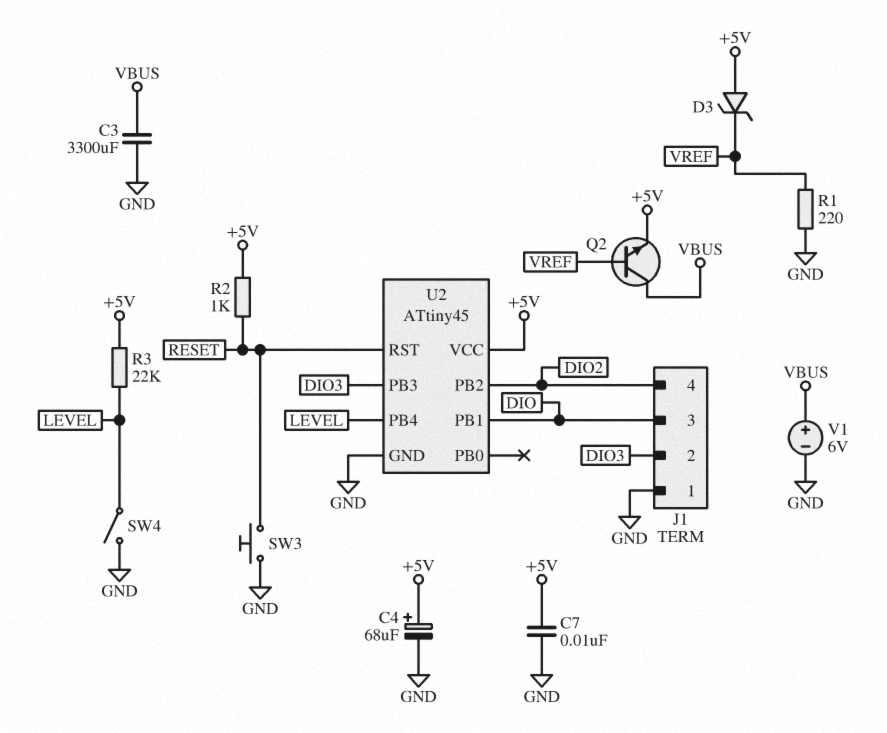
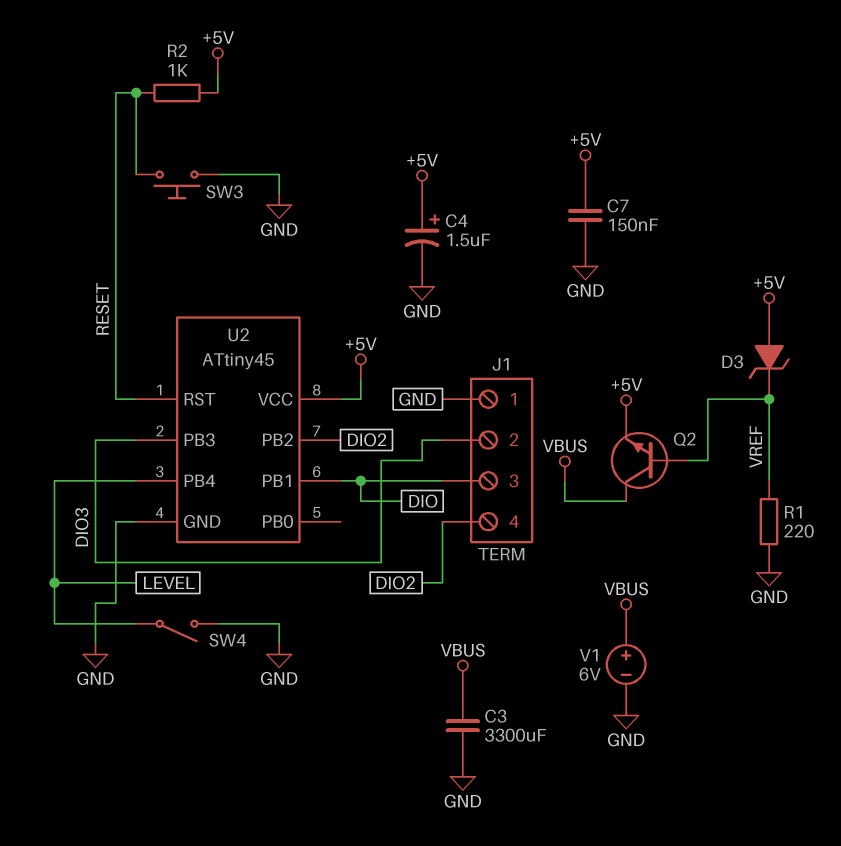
C4: 68uF (plus +5V, minus GND) -> 1.5uF (plus +5V, minus GND)
C7: 10nF (+5V, GND) -> 150nF (+5V, GND)
R3: 22k (+5V, LEVEL) -> none

